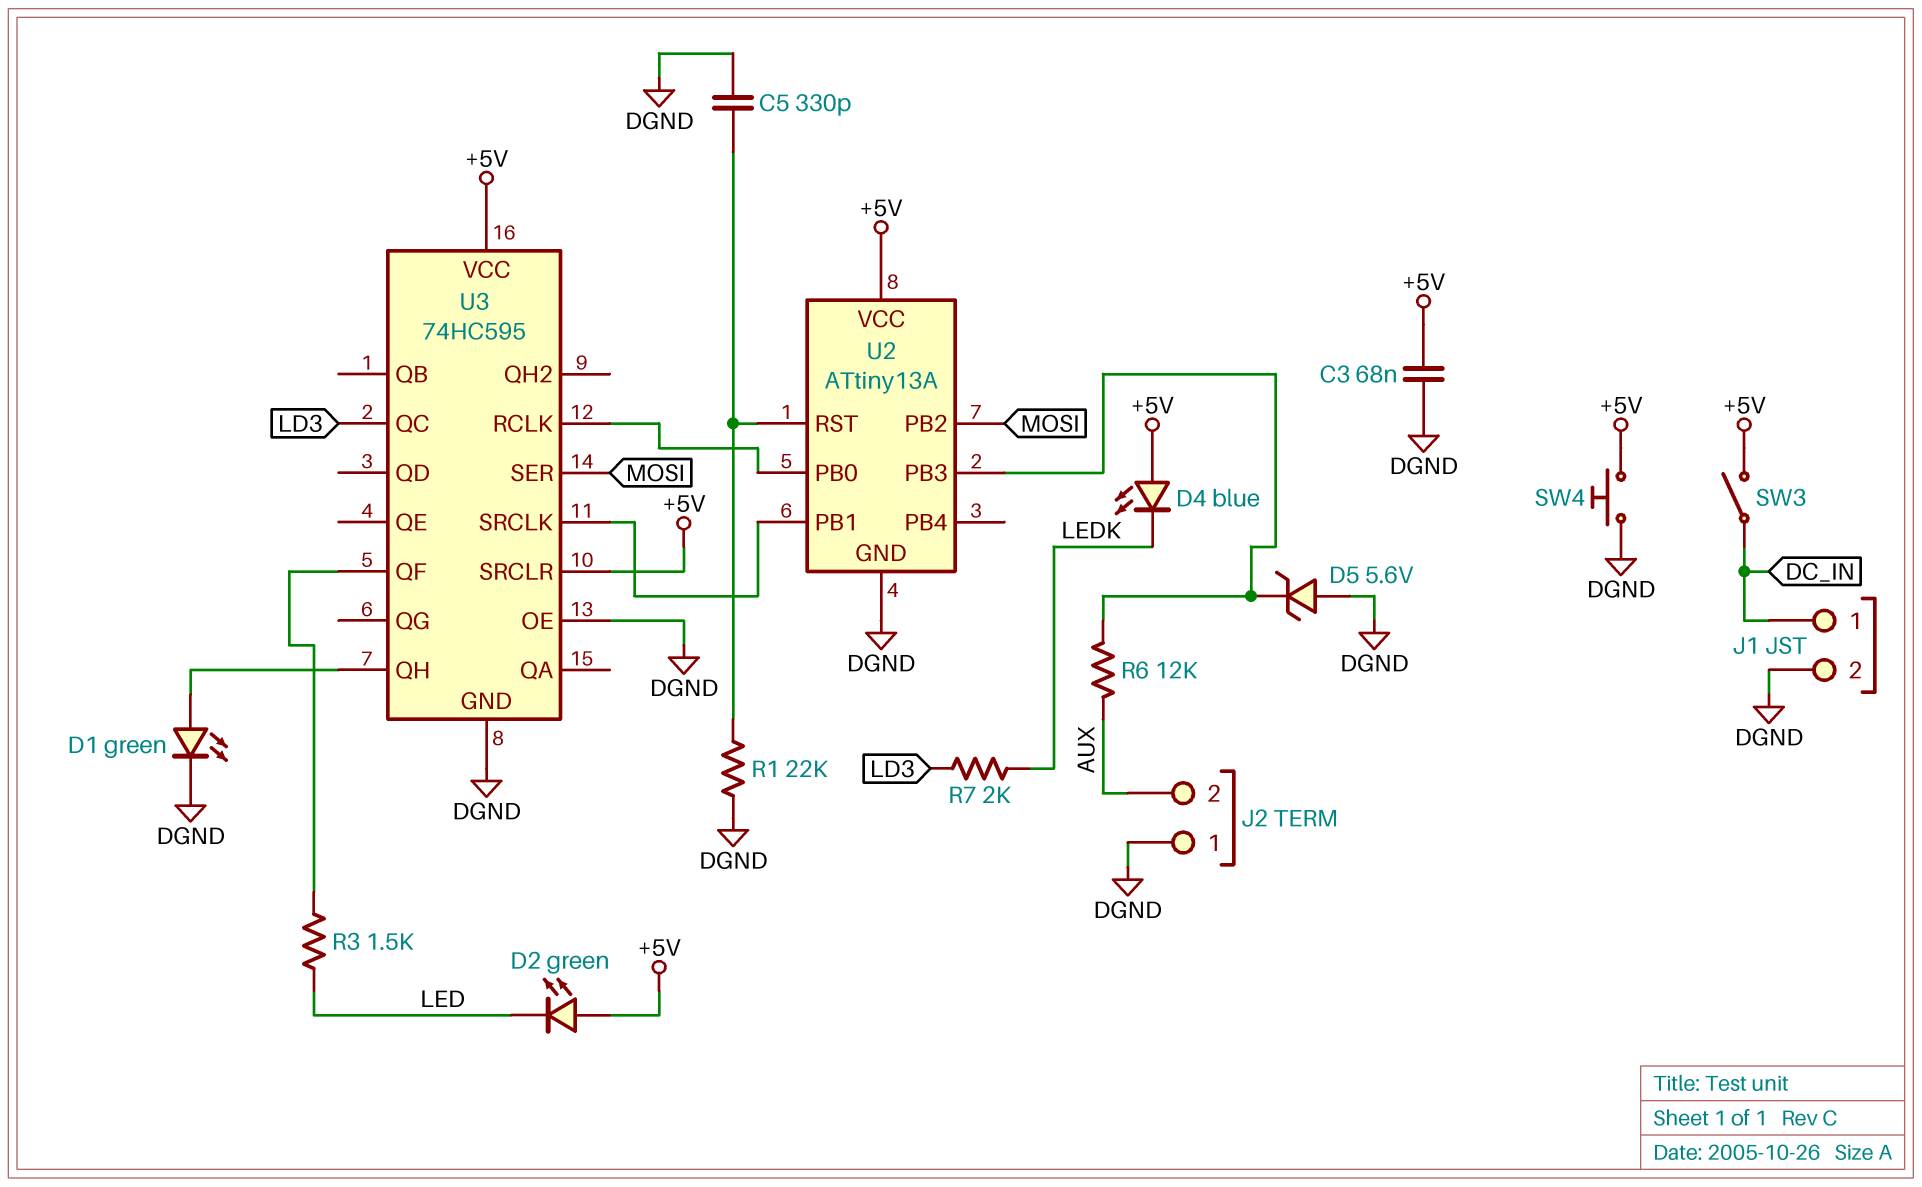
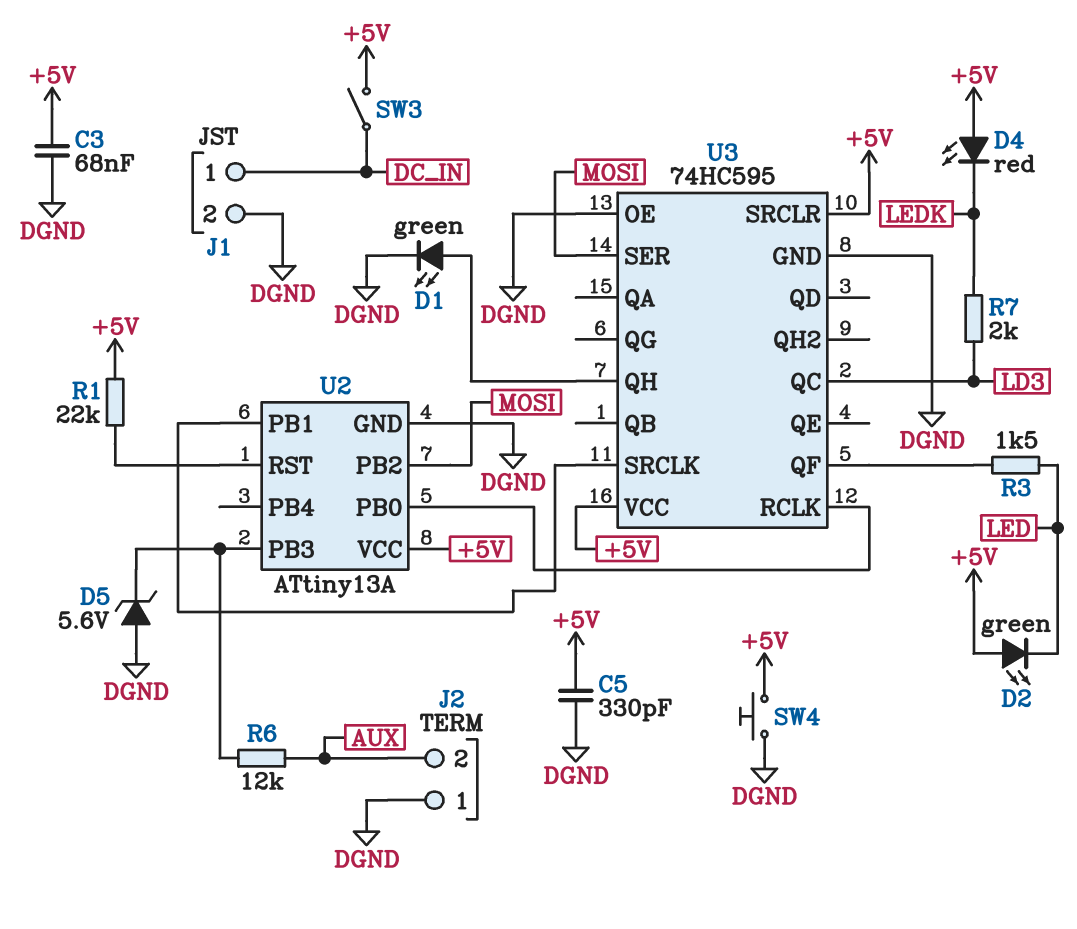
C5: 330pF (DGND, U2/RST) -> 330pF (+5V, DGND)
D4: LED blue (A +5V, K LEDK) -> LED red (A +5V, K LEDK)
R1: 22k (DGND, U2/RST) -> 22k (+5V, U2/RST)

